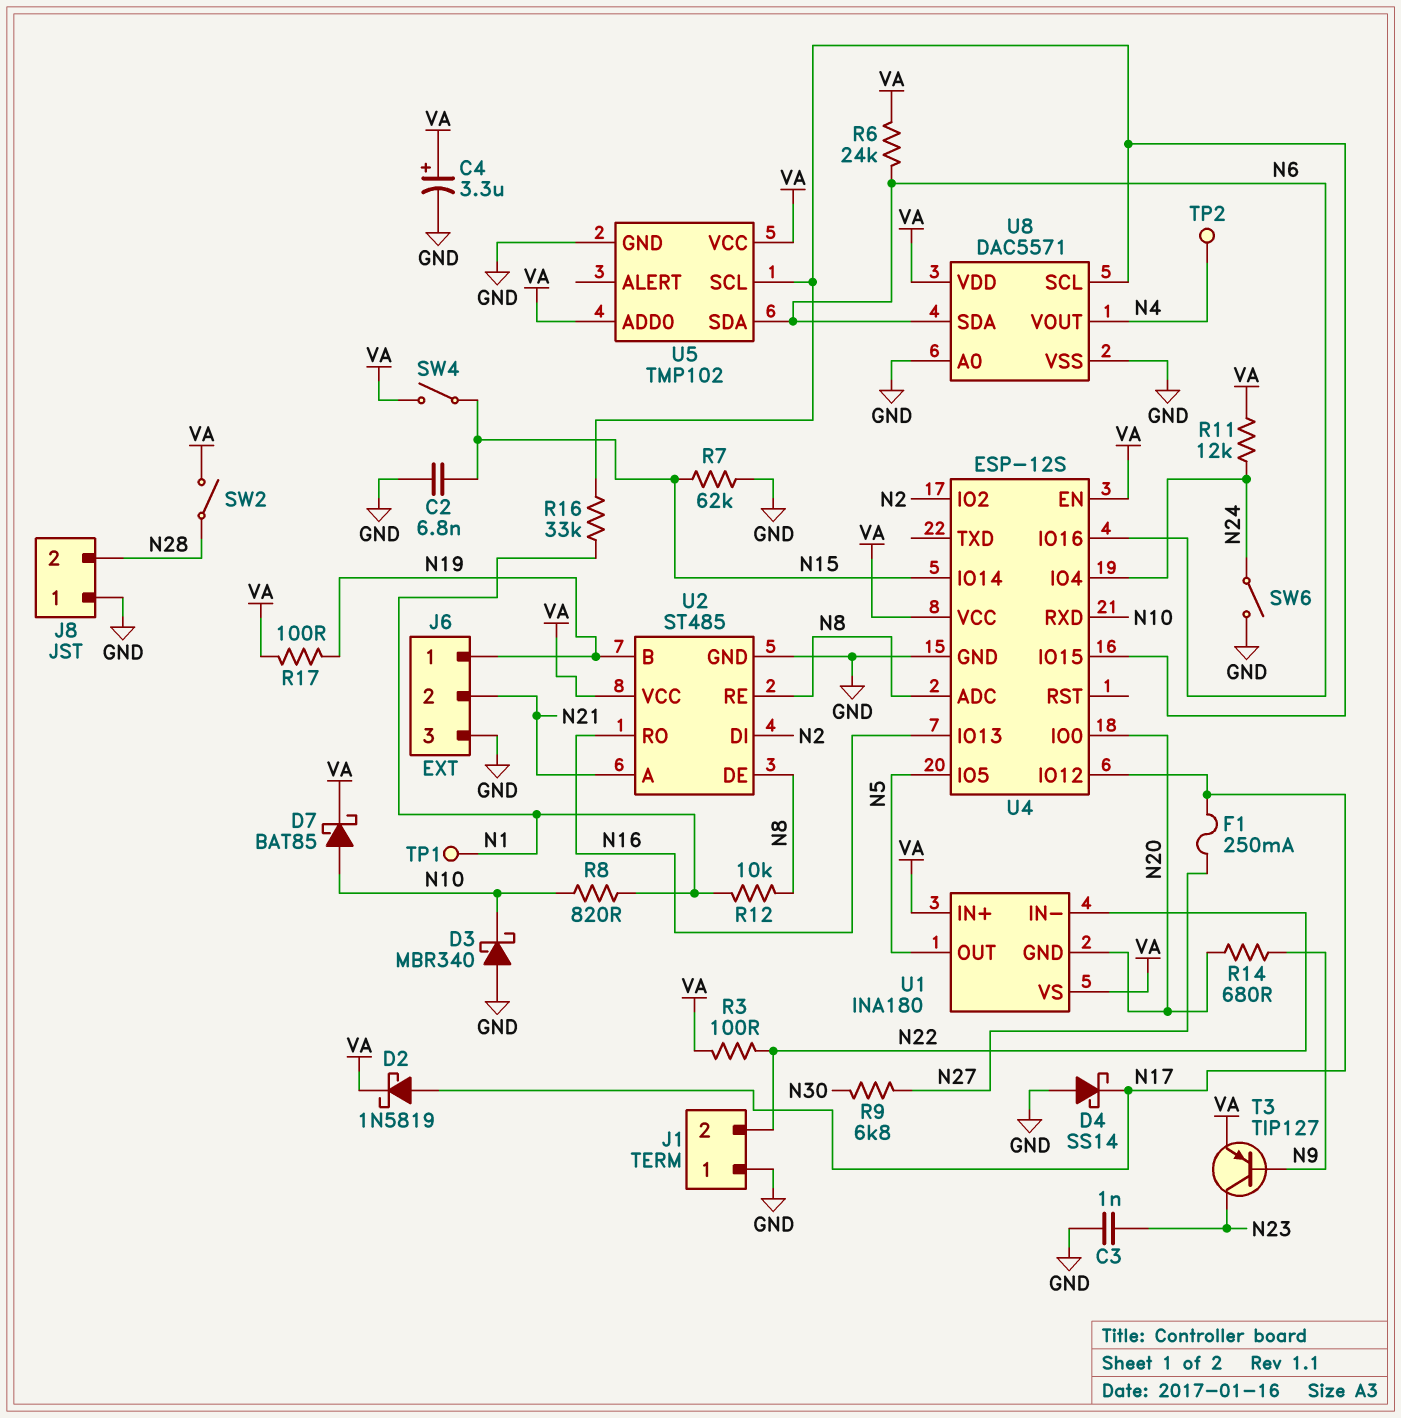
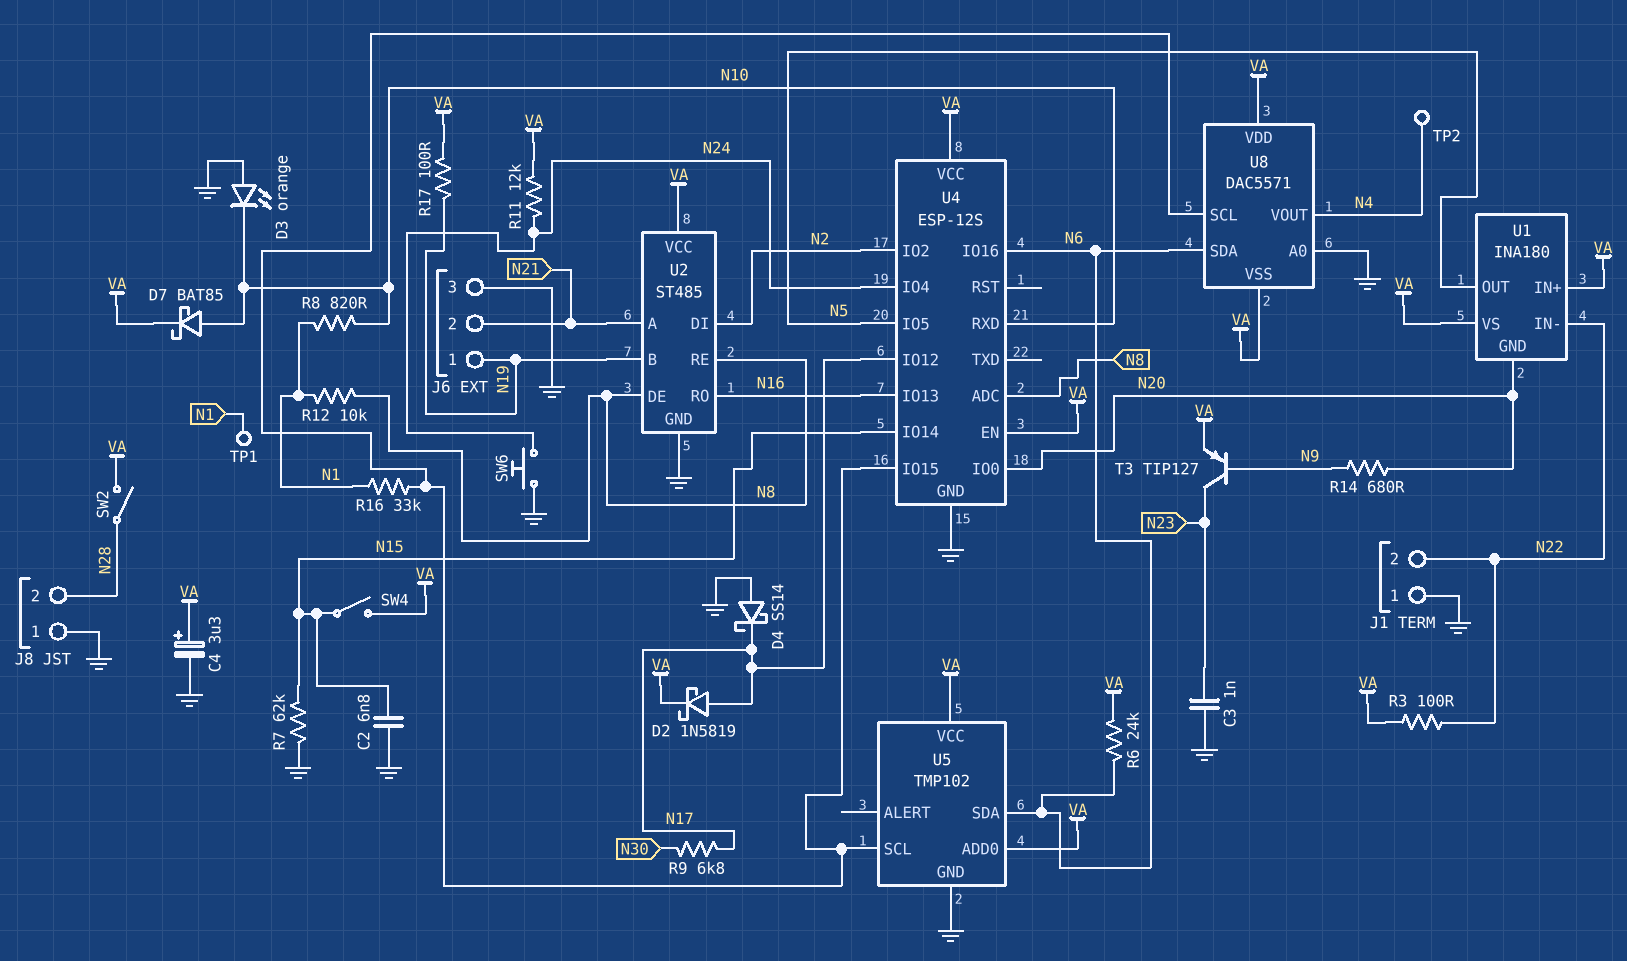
D3: schottky MBR340 (A GND, K N10) -> LED orange (A GND, K N10)
F1: 250mA (N17, N27) -> none
R9: 6.8k (N27, N30) -> 6.8k (N17, N30)
SW6: switch (GND, N24) -> button (GND, N24)
U8 pin VSS: GND -> VA

